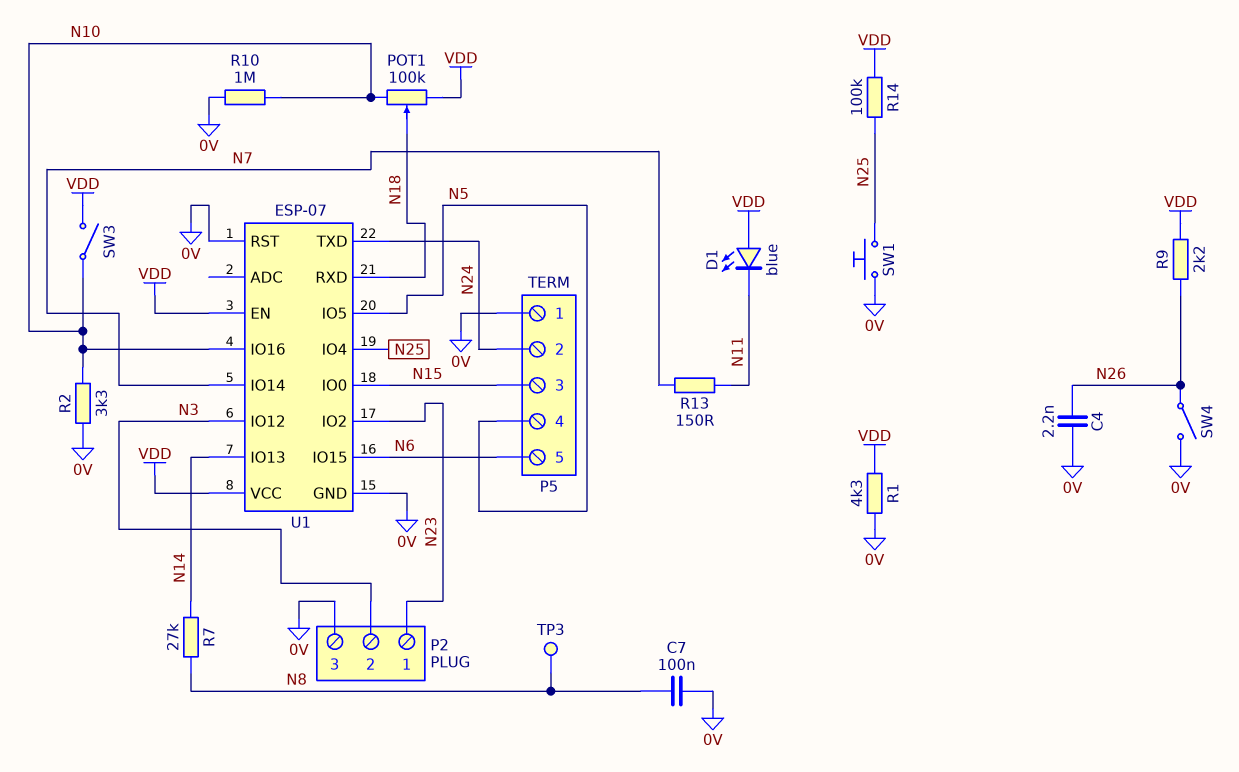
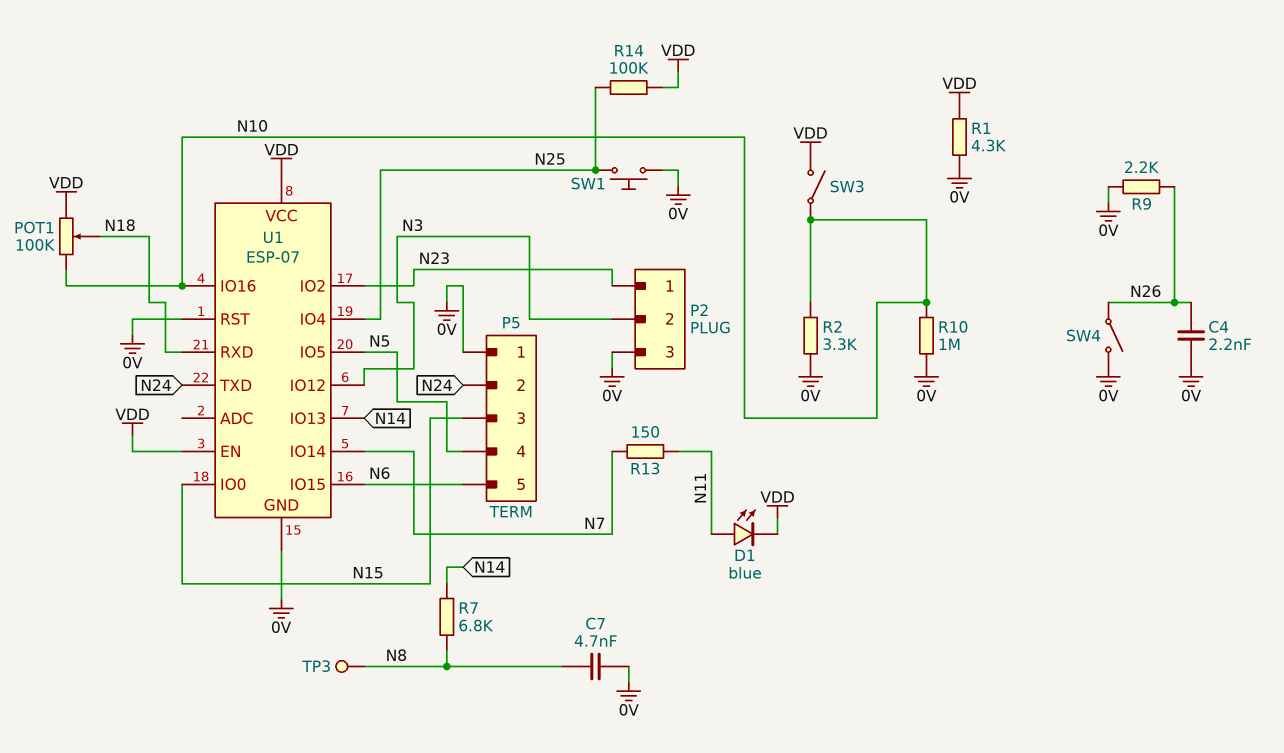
C7: 100nF (0V, N8) -> 4.7nF (0V, N8)
D1: LED blue (A VDD, K N11) -> LED blue (A N11, K VDD)
R7: 27k (N8, N14) -> 6.8k (N8, N14)
R9: 2.2k (N26, VDD) -> 2.2k (0V, N26)

